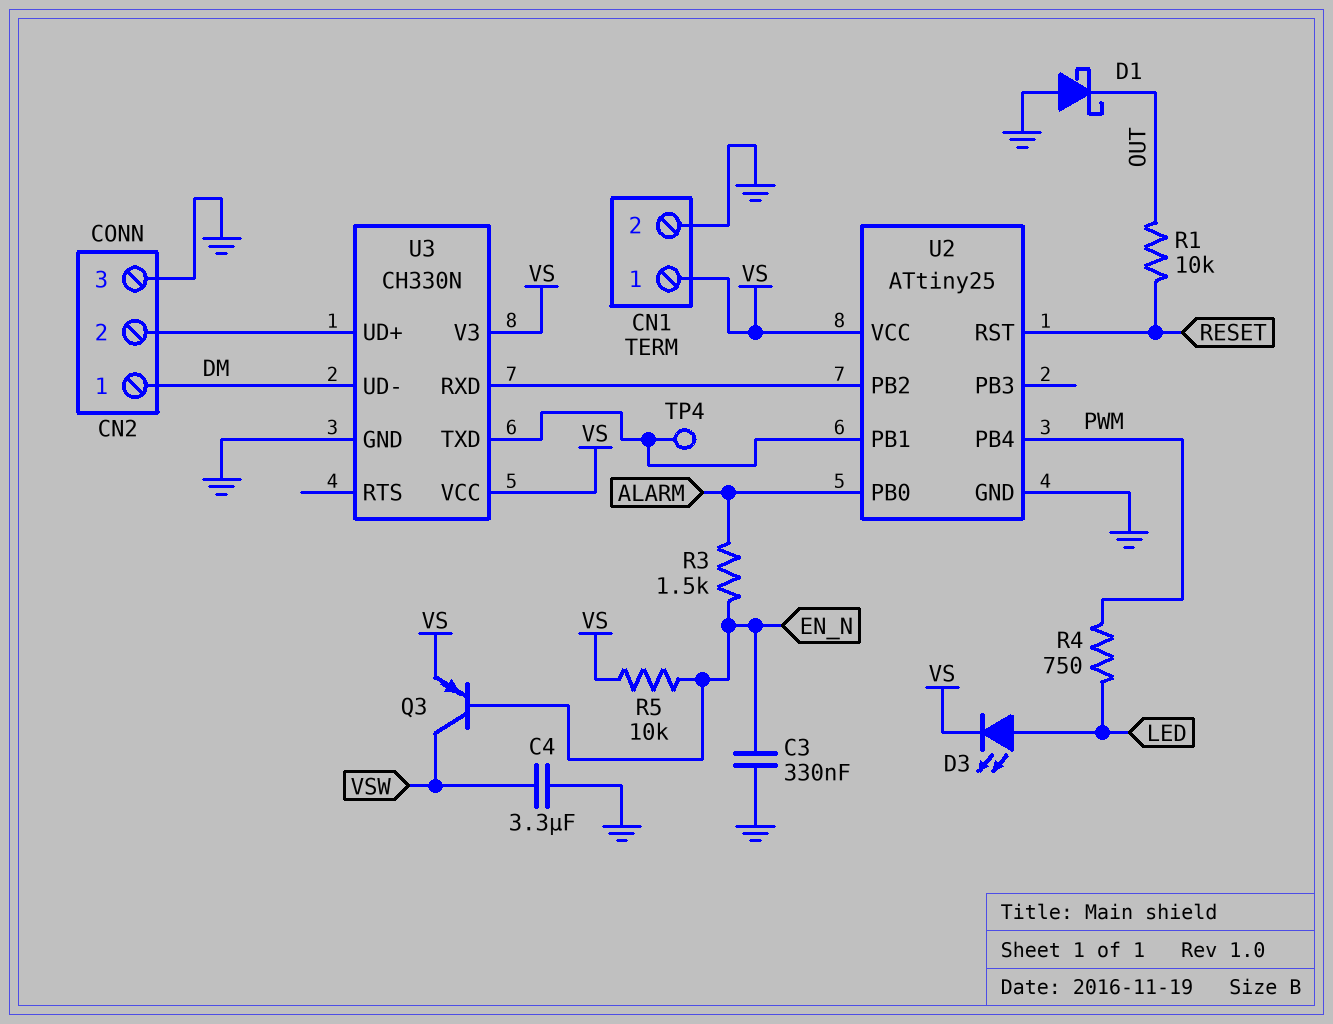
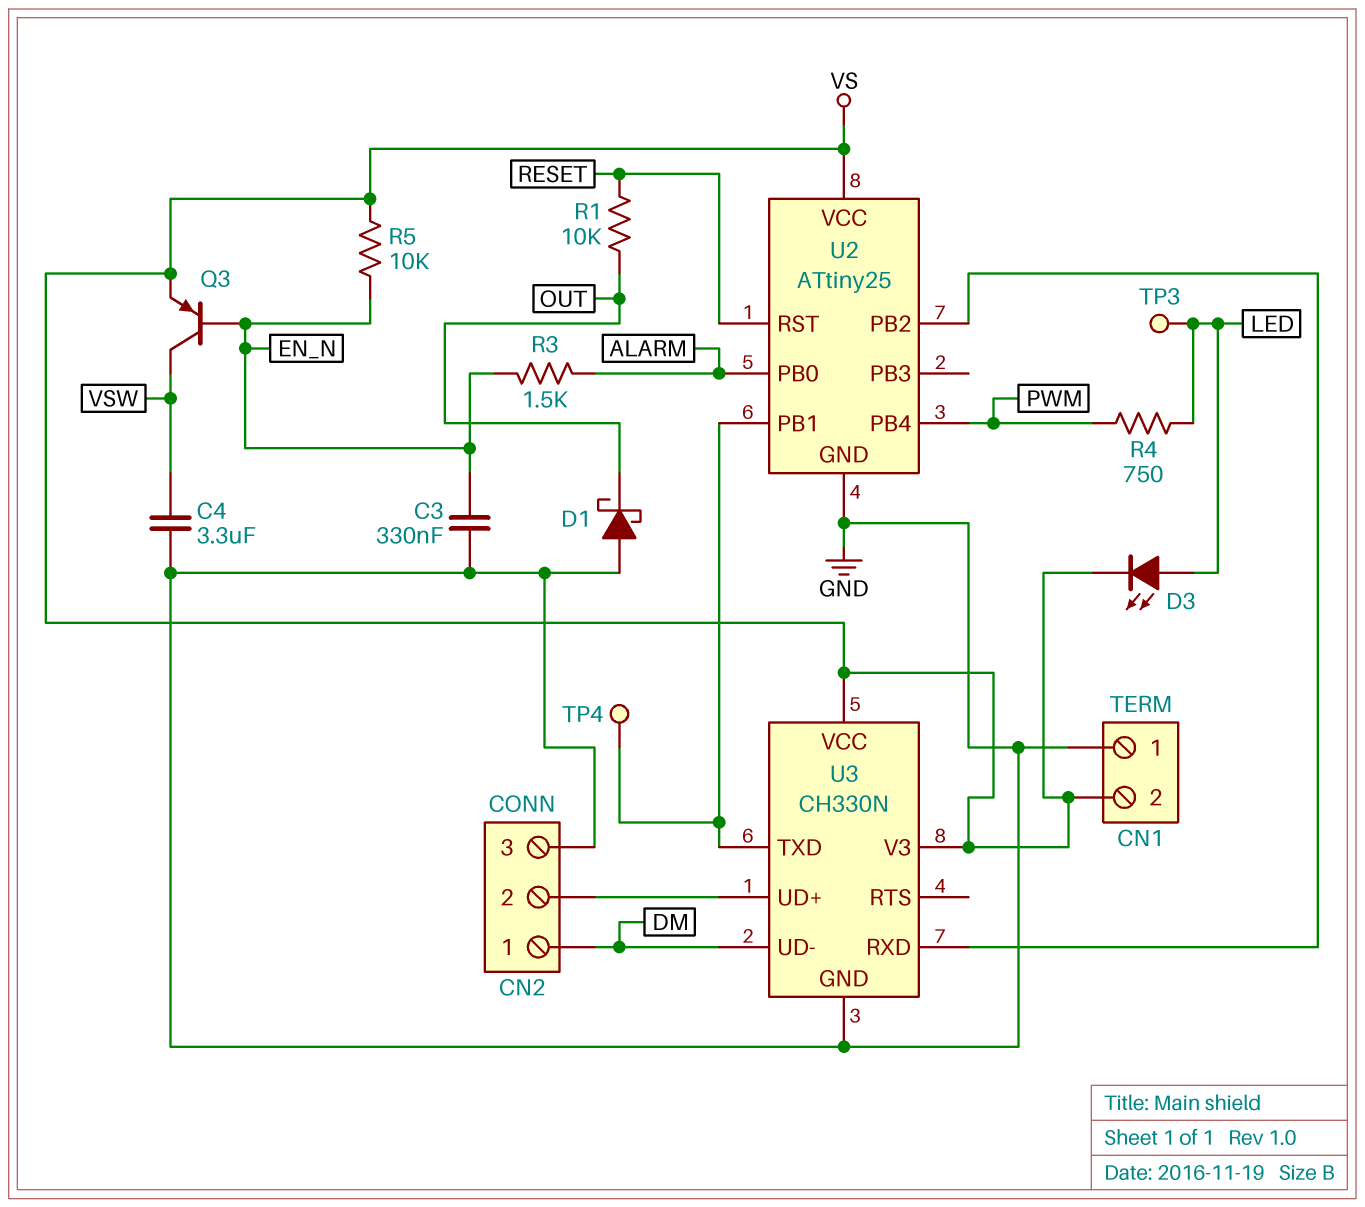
CN1 pin 1: VS -> GND
CN1 pin 2: GND -> VS
TP3: none -> test point (LED)

